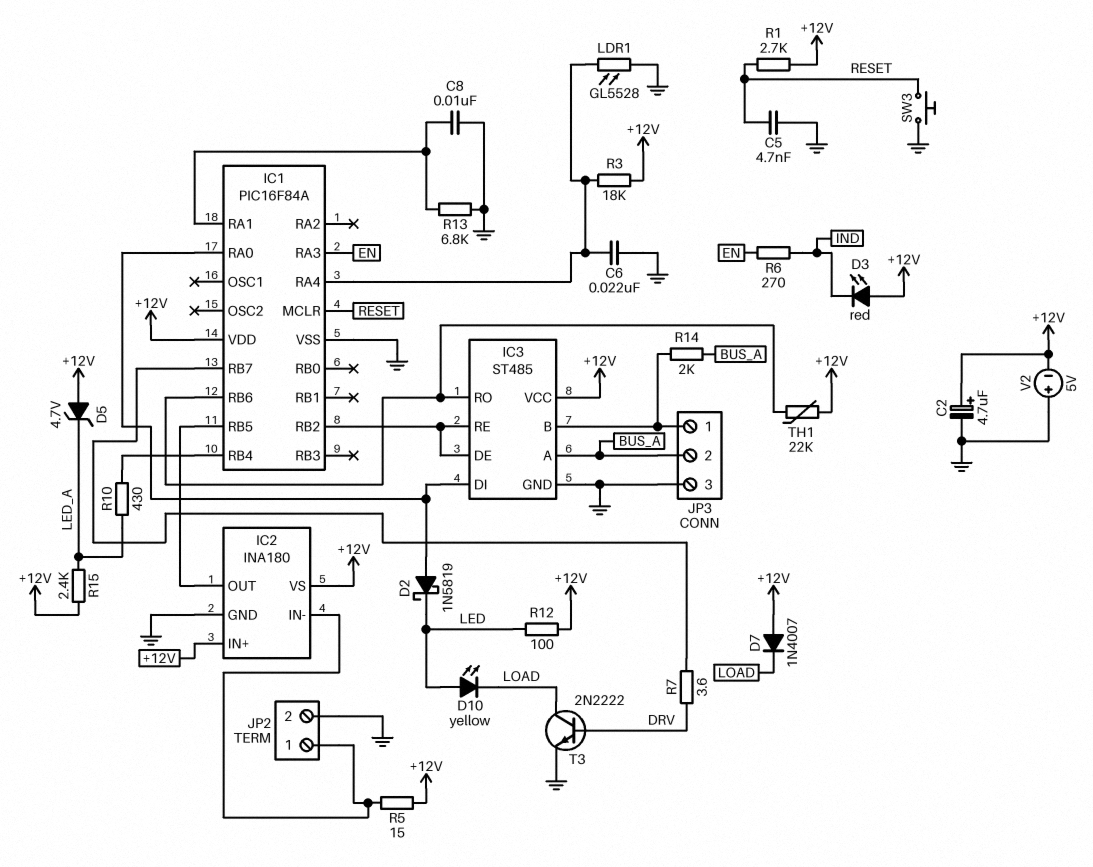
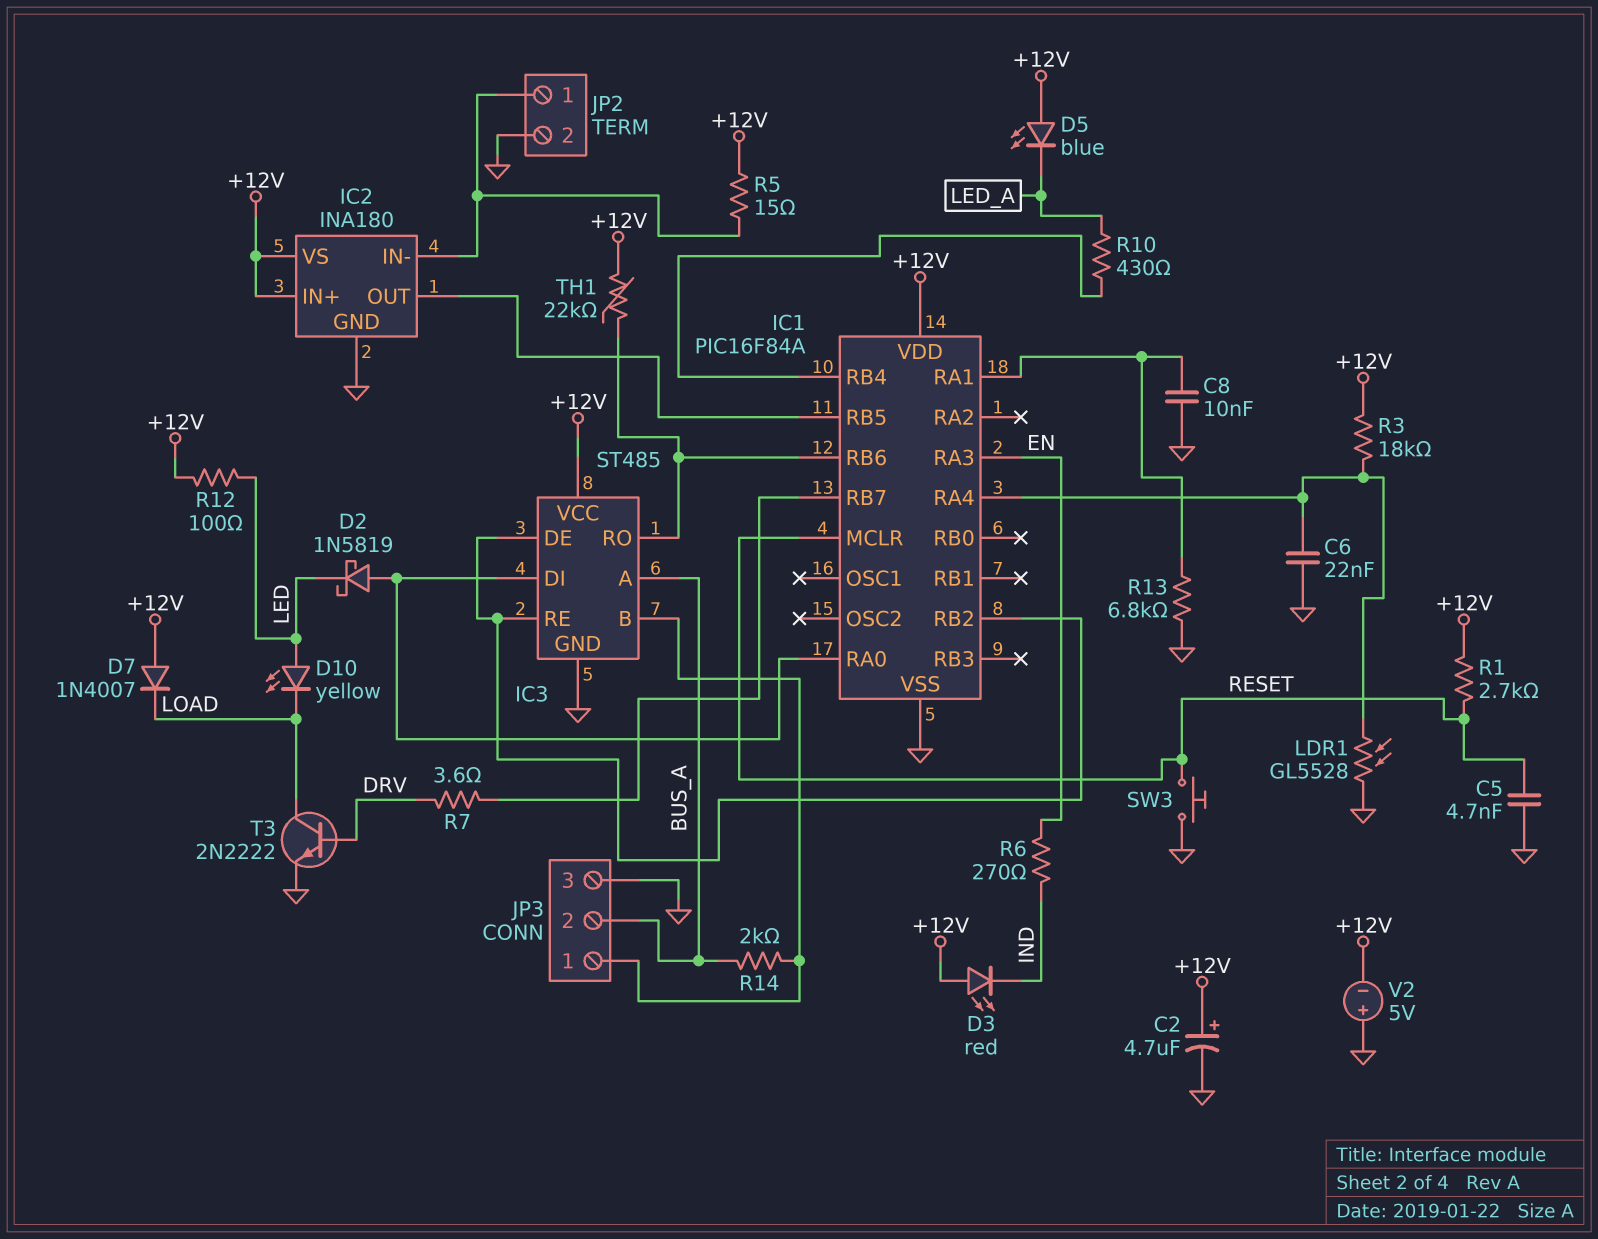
D5: zener 4.7V (A +12V, K LED_A) -> LED blue (A +12V, K LED_A)
R15: 2.4k (+12V, LED_A) -> none

